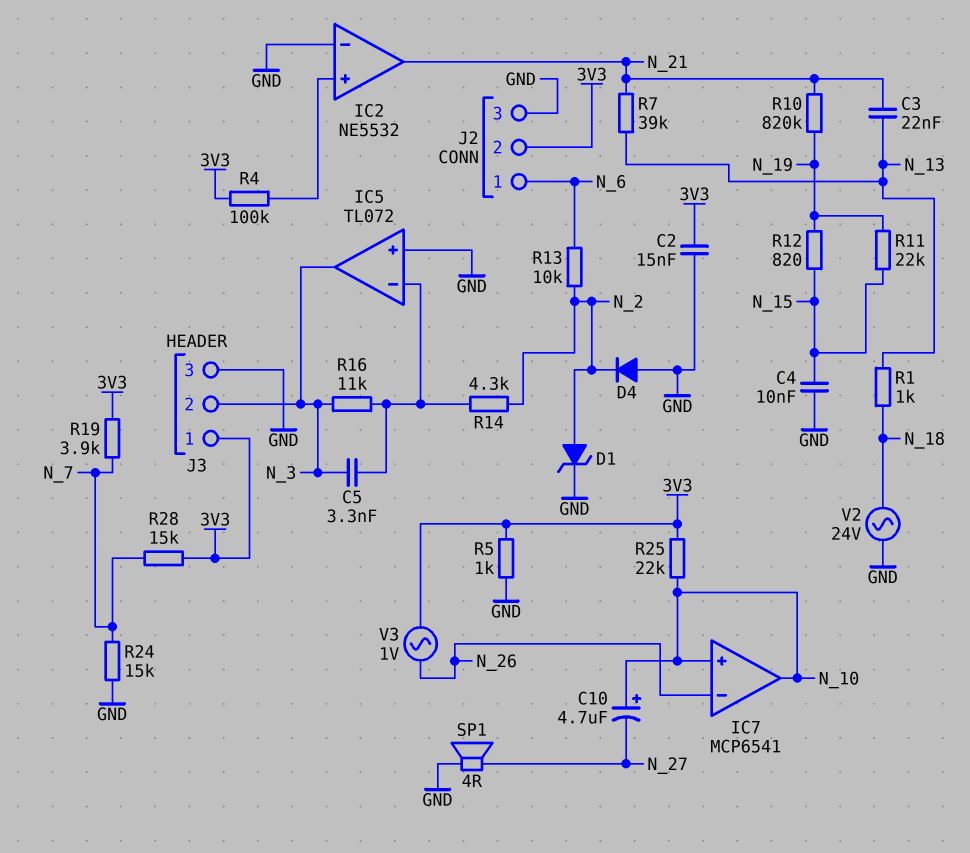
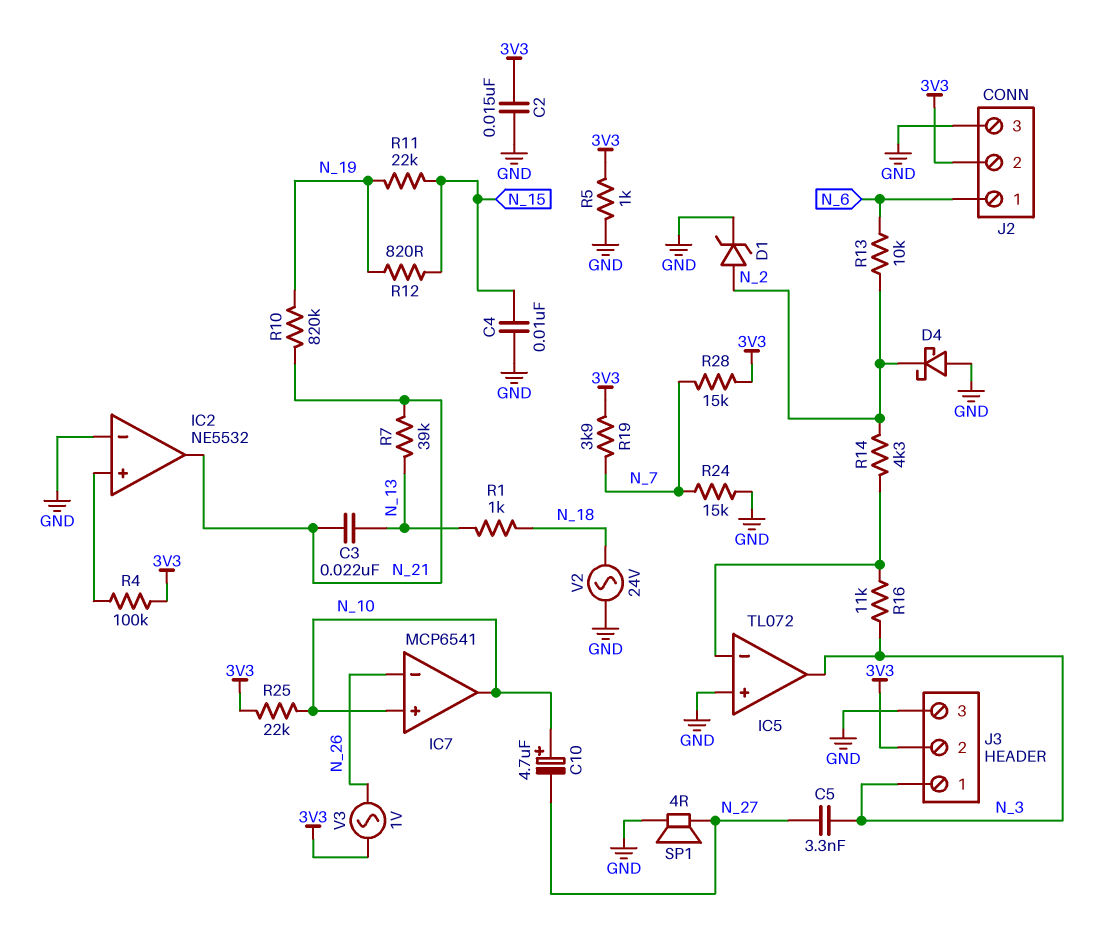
C5: 3.3nF (IC5/in-, N_3) -> 3.3nF (N_3, N_27)
D4: diode (A GND, K N_2) -> schottky (A GND, K N_2)
J3 pin 1: 3V3 -> N_3
J3 pin 2: N_3 -> 3V3

